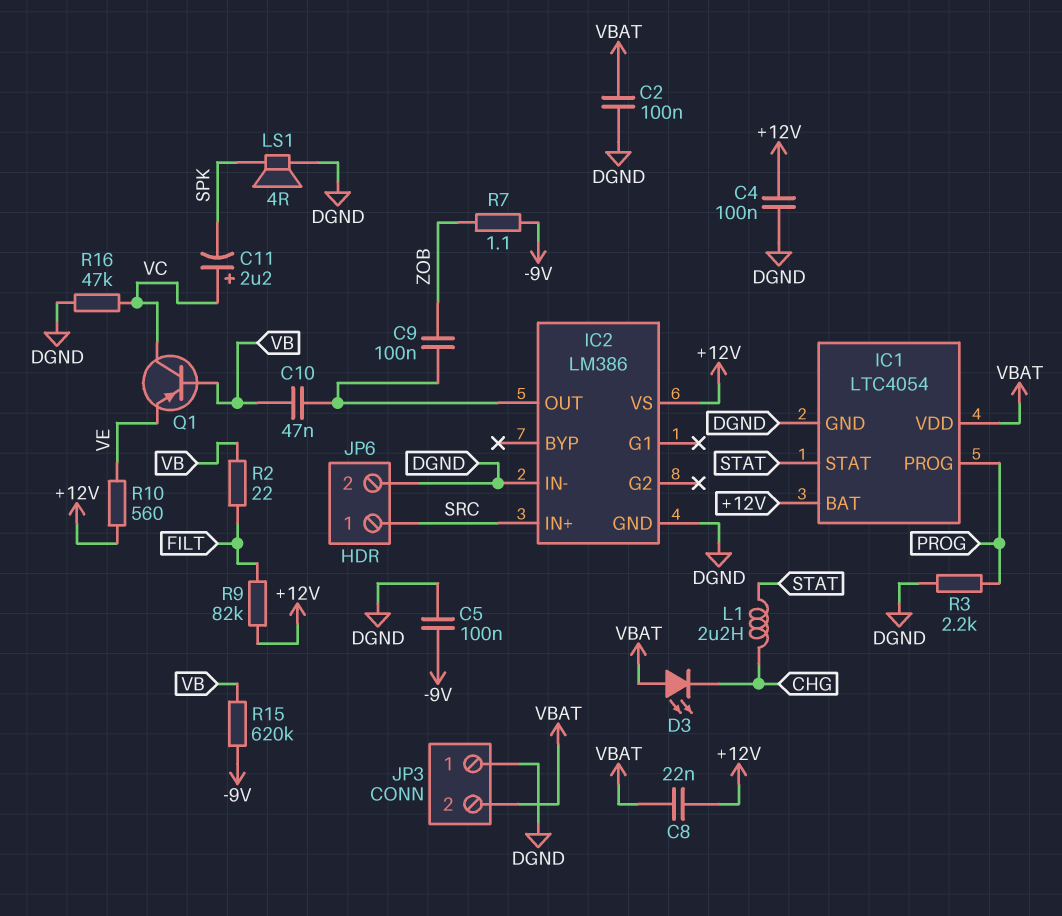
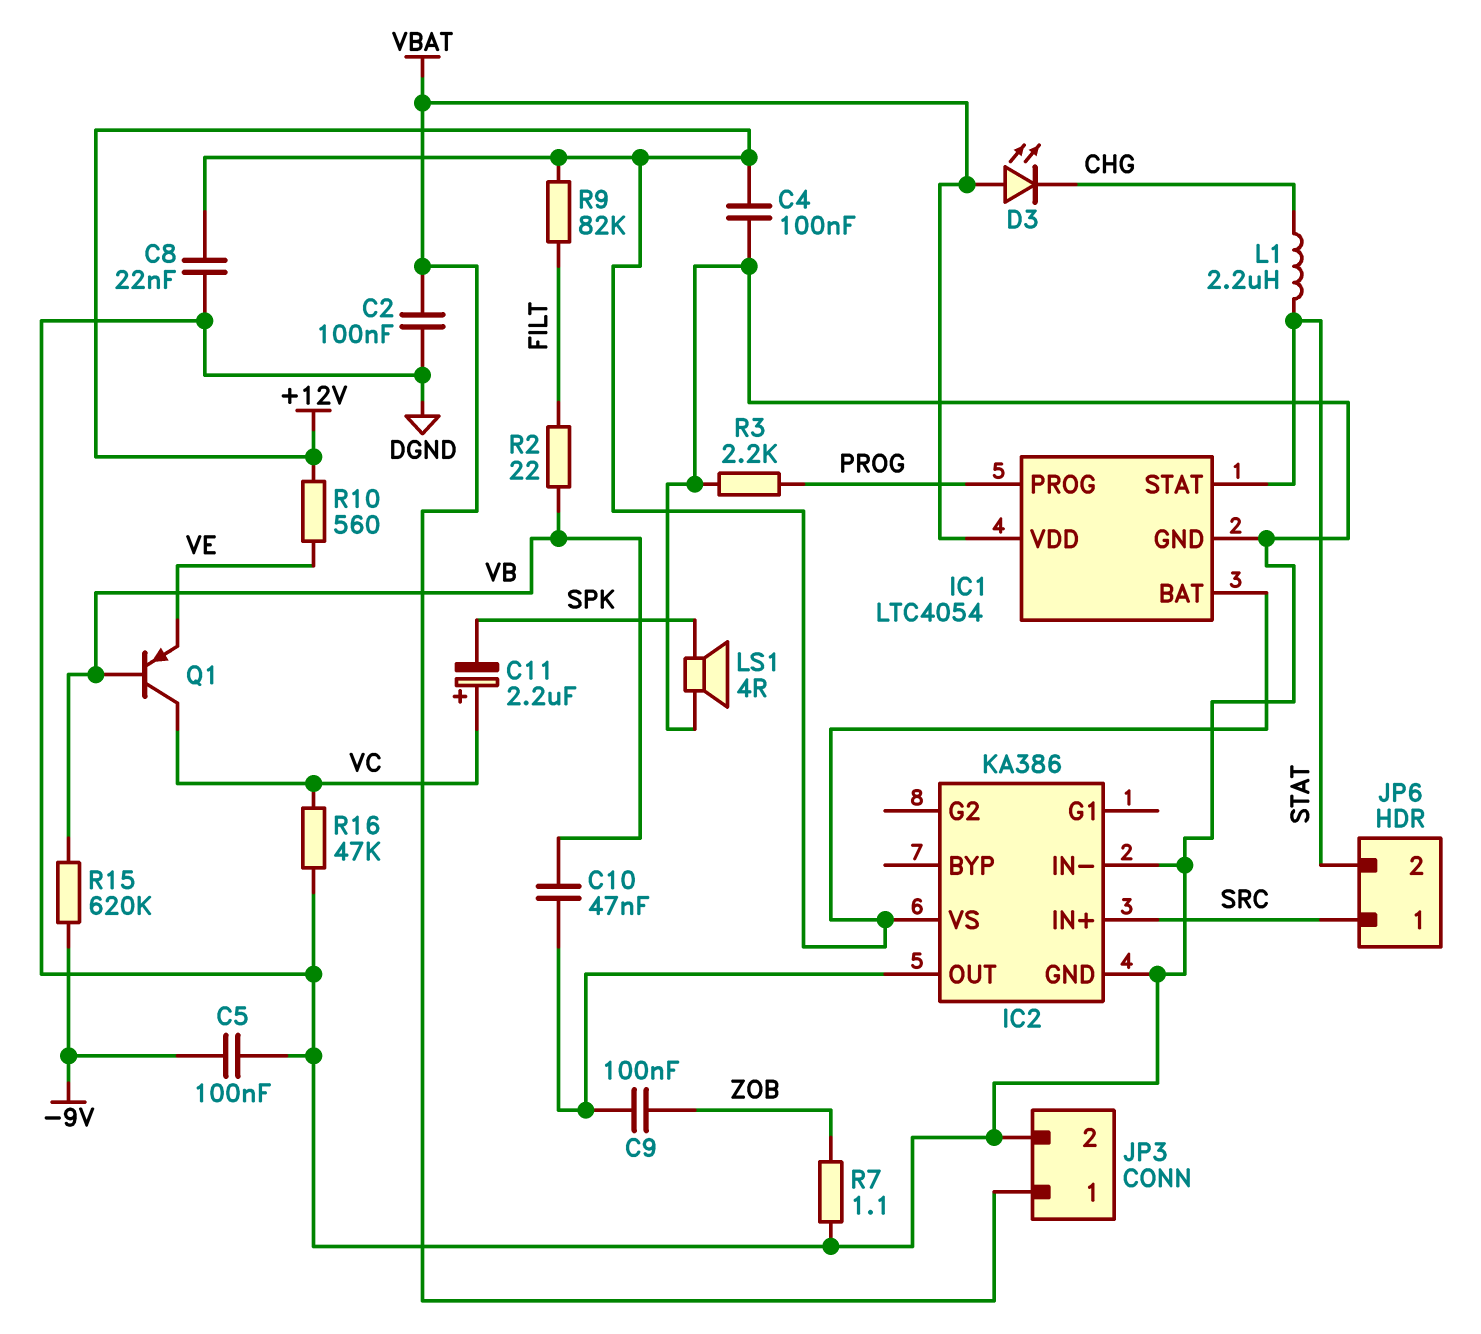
C8: 22nF (+12V, VBAT) -> 22nF (+12V, DGND)
IC2: LM386 -> KA386
JP3 pin 1: DGND -> VBAT
JP3 pin 2: VBAT -> DGND
JP6 pin 2: DGND -> STAT
R7: 1.1 (-9V, ZOB) -> 1.1 (DGND, ZOB)

